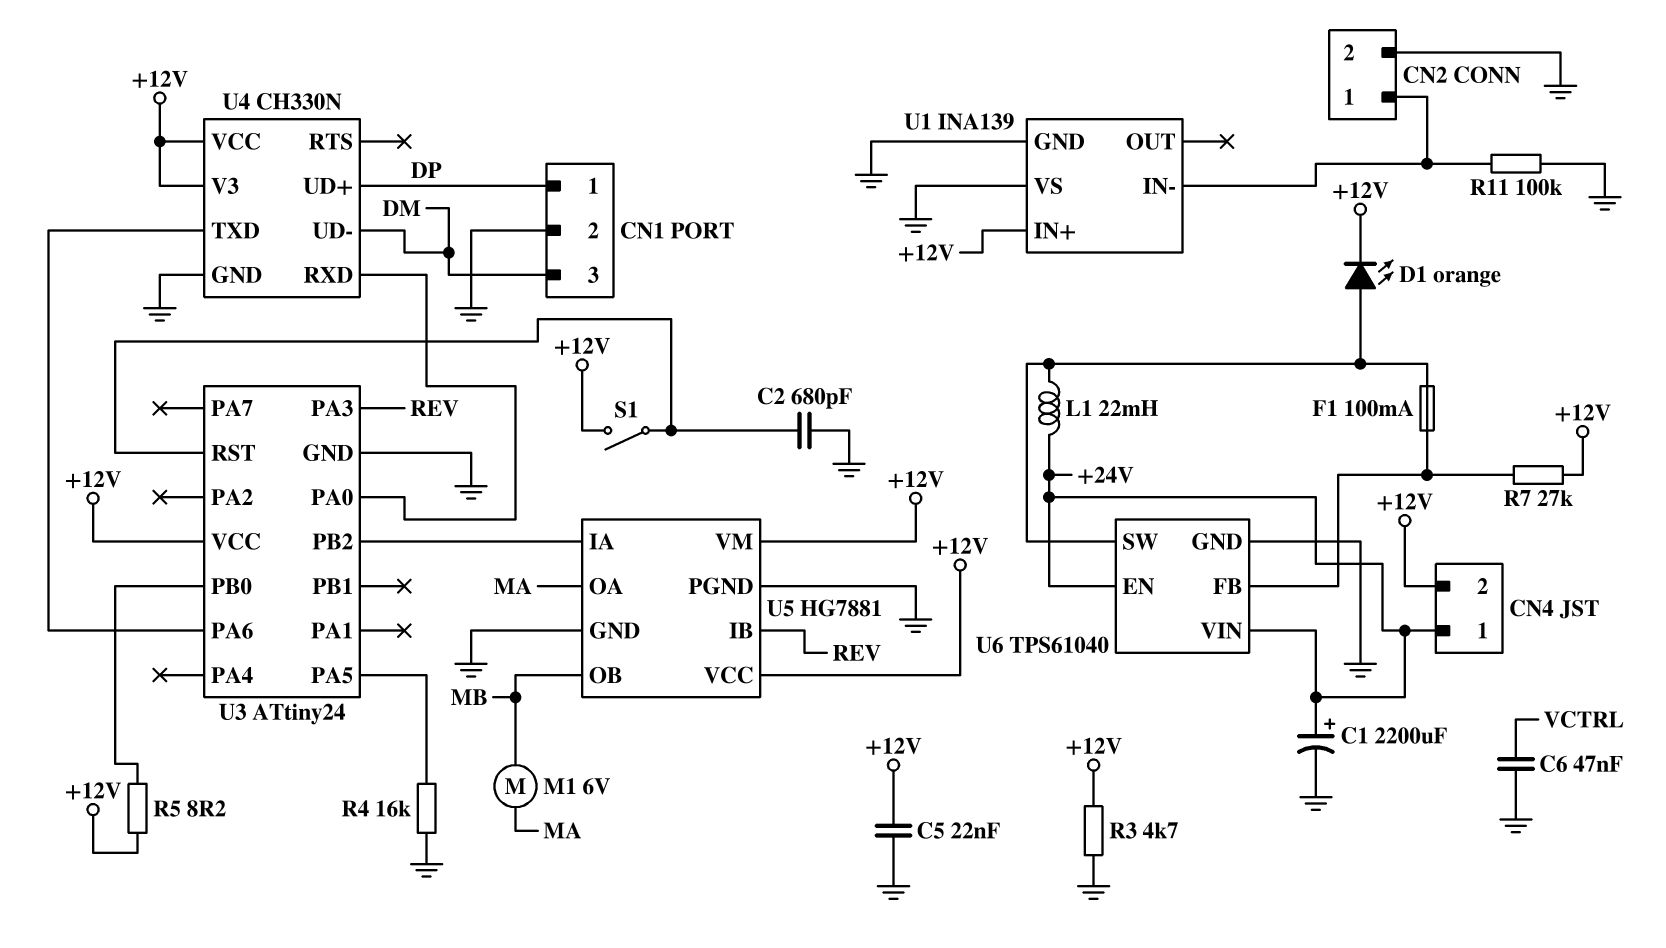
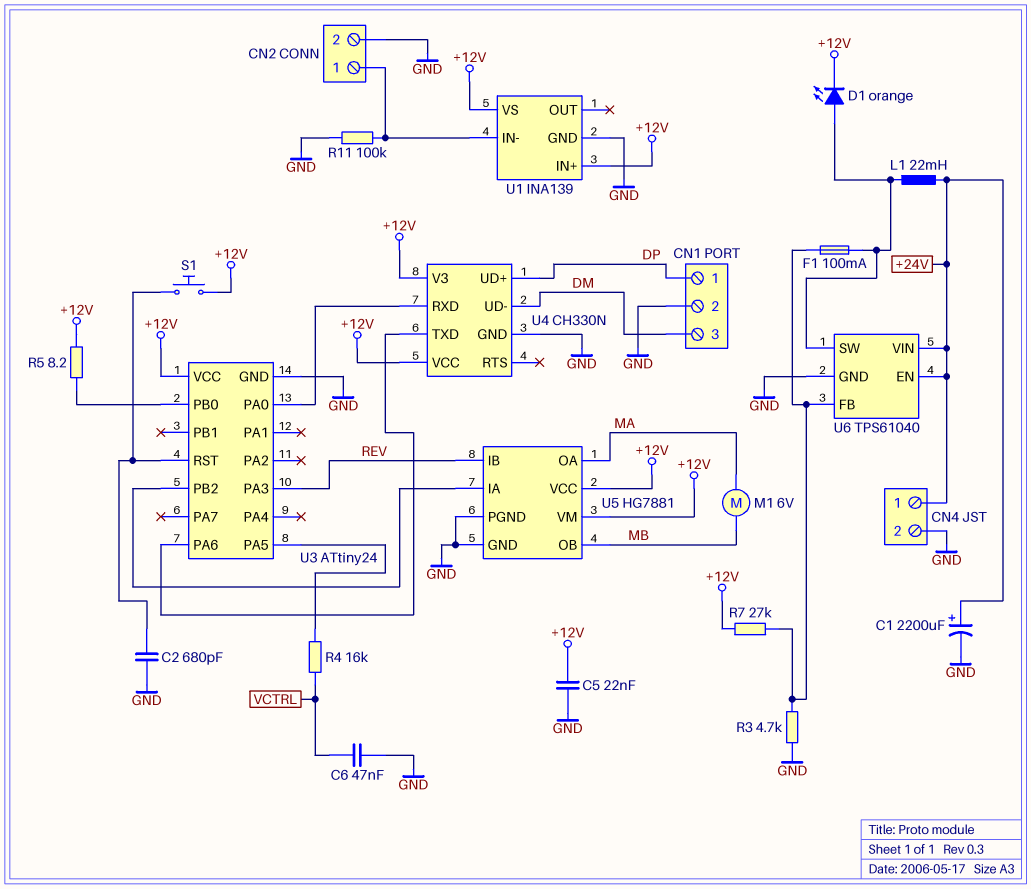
CN4 pin 2: +12V -> GND
R3: 4.7k (+12V, GND) -> 4.7k (GND, U6/FB)
R4: 16k (GND, U3/PA5) -> 16k (U3/PA5, VCTRL)
S1: switch (+12V, U3/RST) -> button (+12V, U3/RST)
U1 pin VS: GND -> +12V

